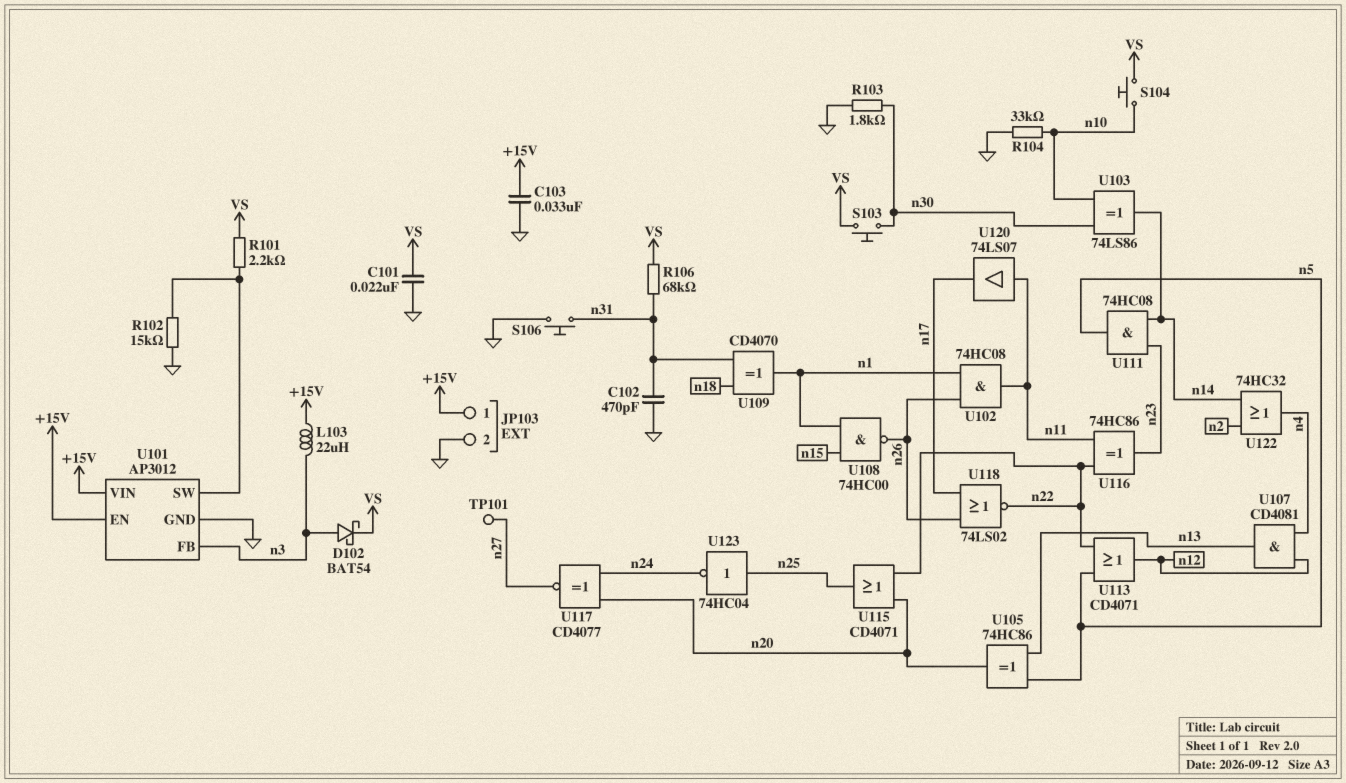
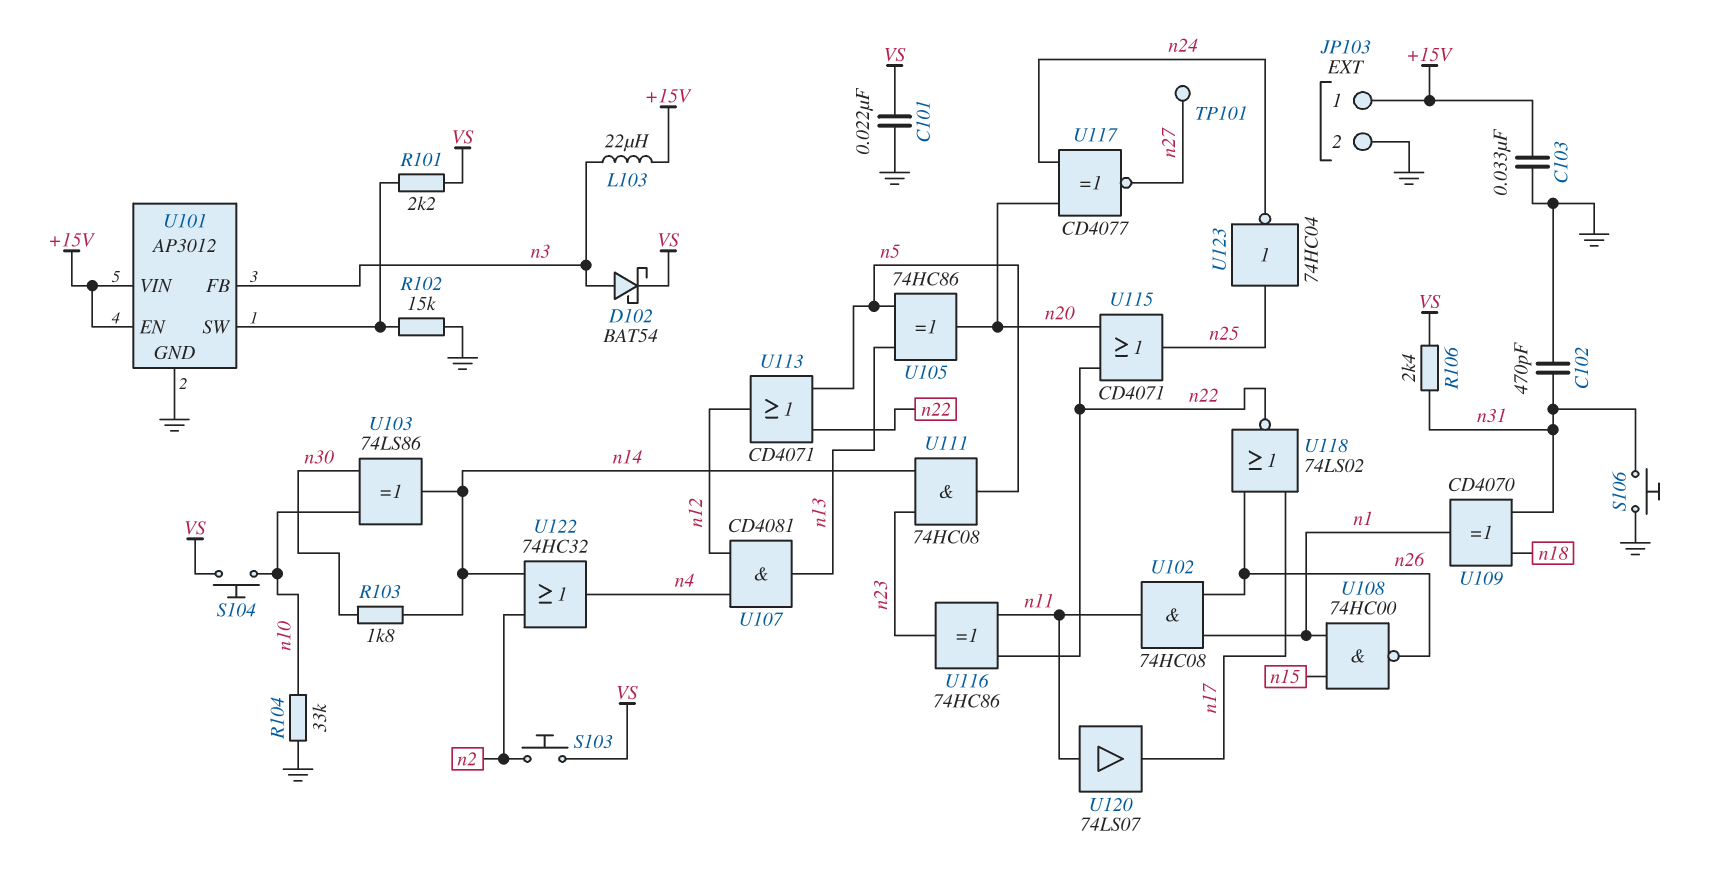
R103: 1.8k (GND, n30) -> 1.8k (n14, n30)
R106: 68k (VS, n31) -> 2.4k (VS, n31)
S103: button (VS, n30) -> button (VS, n2)

